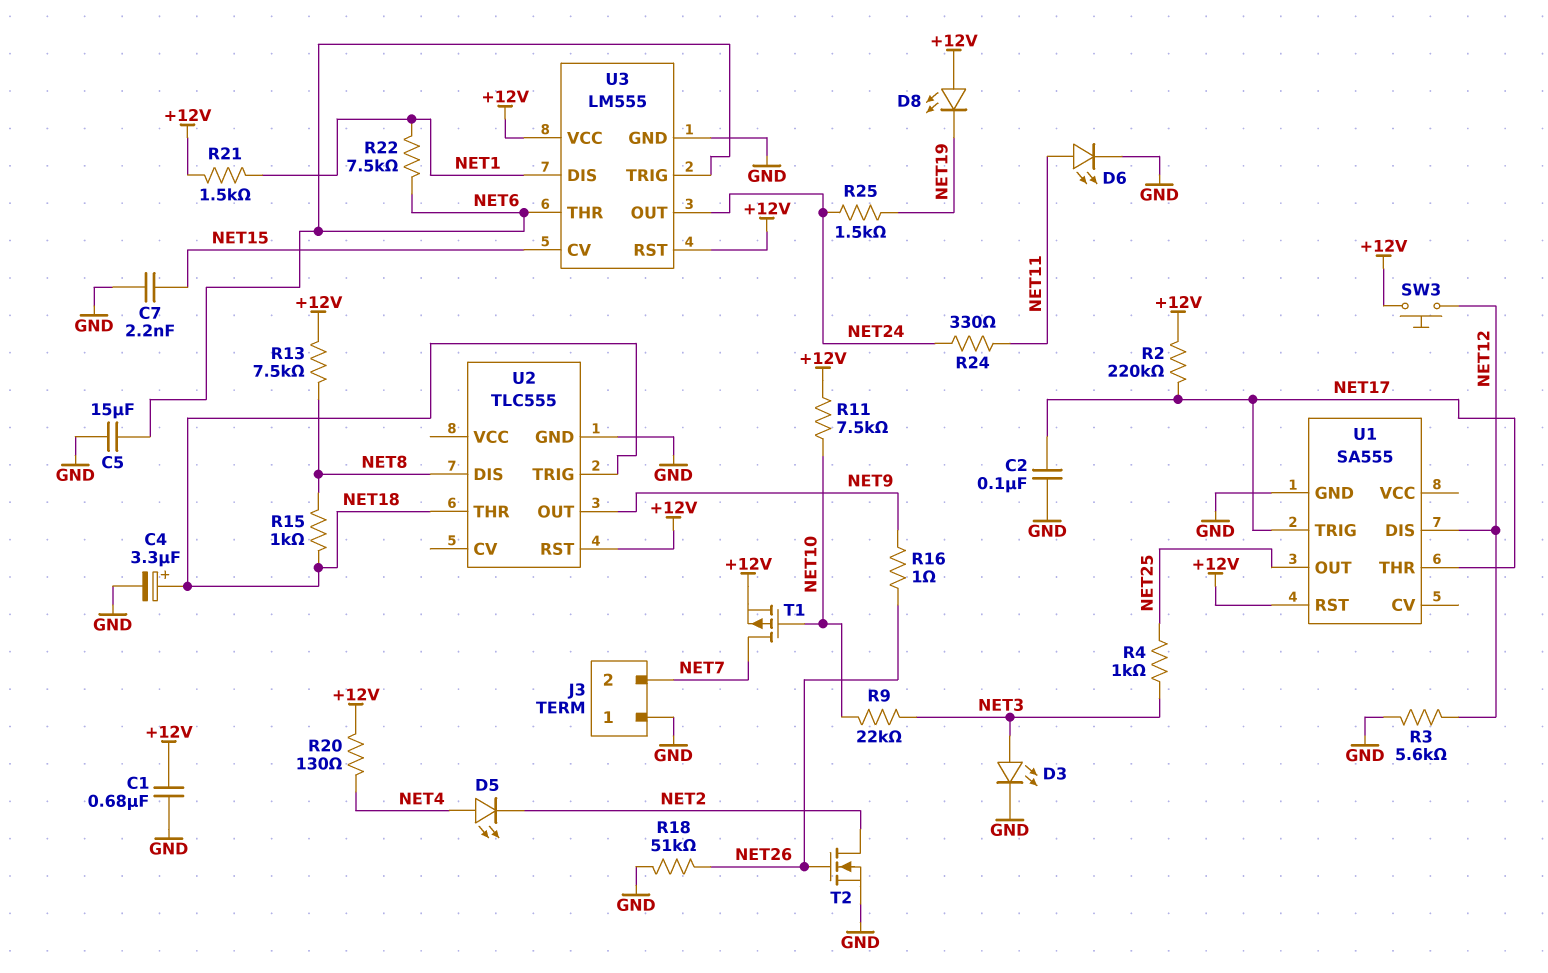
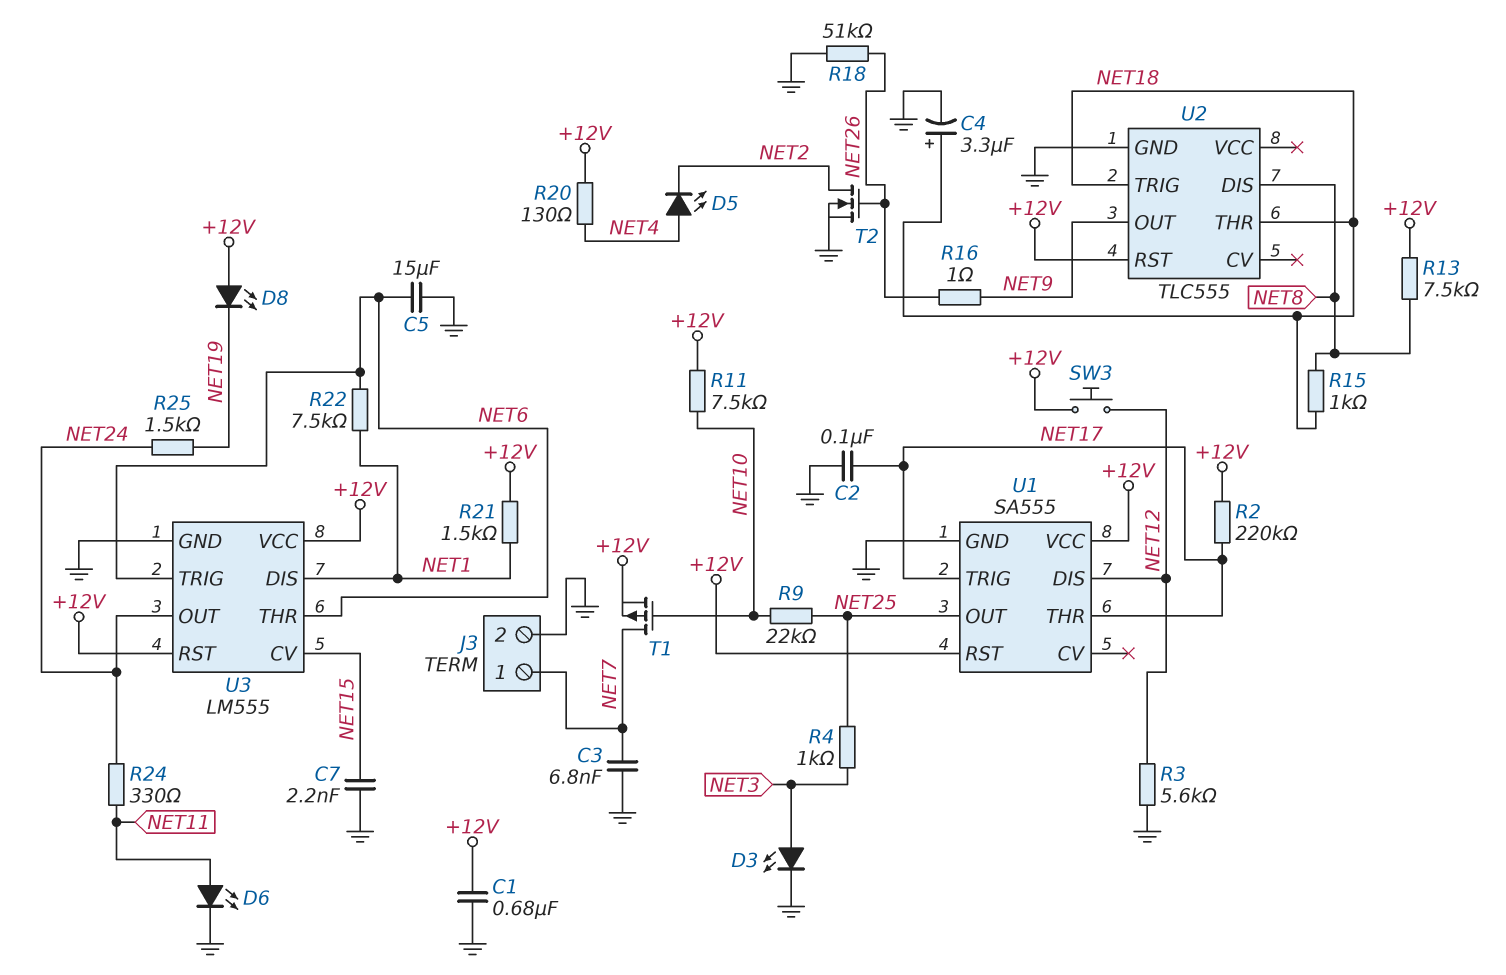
C3: none -> 6.8nF (GND, NET7)
J3 pin 1: GND -> NET7
J3 pin 2: NET7 -> GND
R9: 22k (NET3, NET10) -> 22k (NET10, NET25)
U1 pin VCC: none -> +12V

